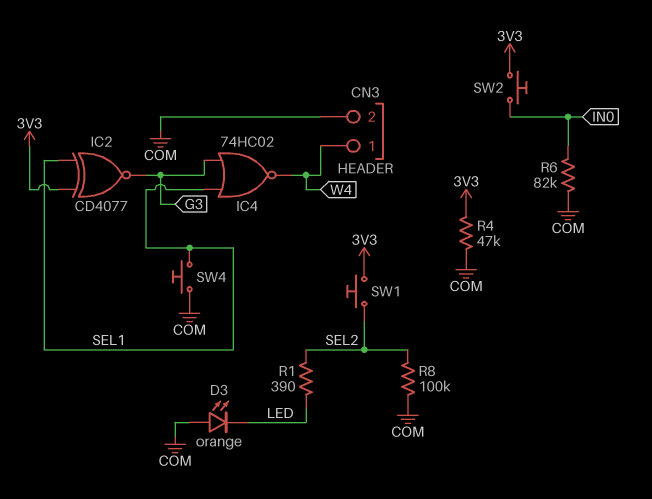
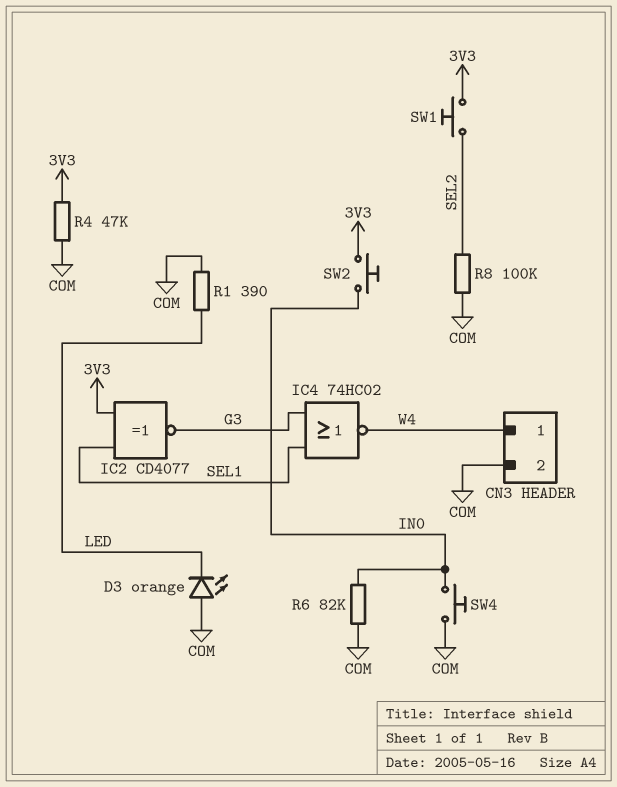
R1: 390 (LED, SEL2) -> 390 (COM, LED)
SW4: button (COM, SEL1) -> button (COM, IN0)

